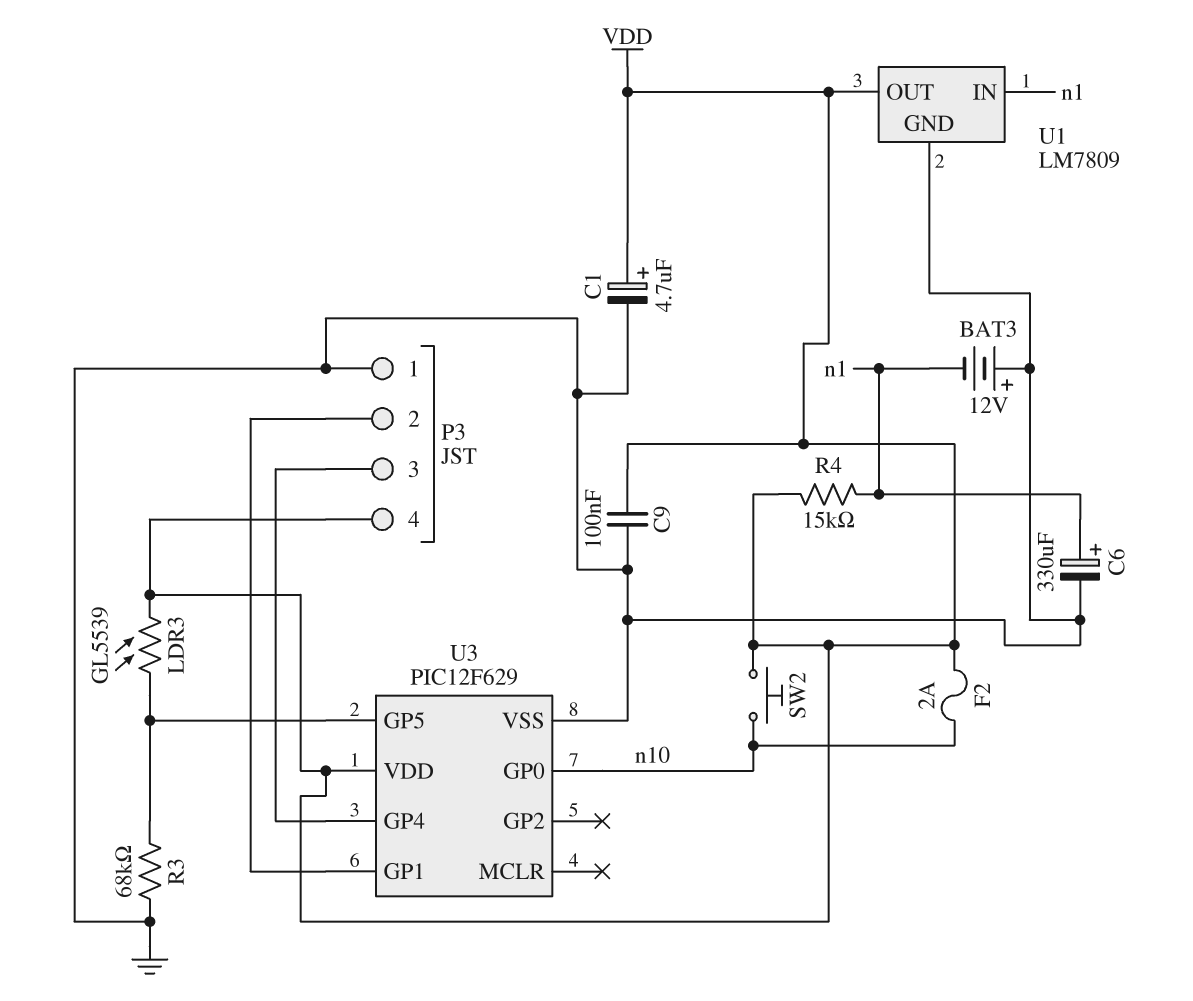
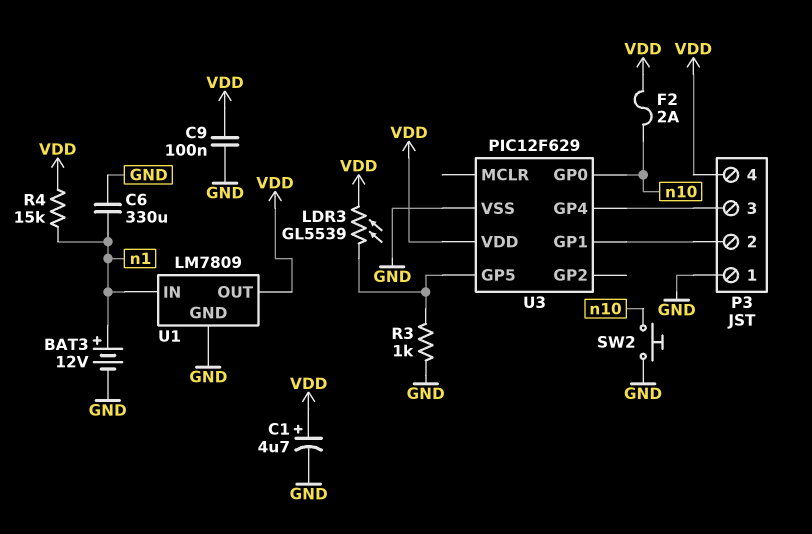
BAT3: 12V (plus GND, minus n1) -> 12V (plus n1, minus GND)
C6: 330uF (plus n1, minus GND) -> 330uF (GND, n1)
R3: 68k (GND, U3/GP5) -> 1k (GND, U3/GP5)
SW2: button (VDD, n10) -> button (GND, n10)

